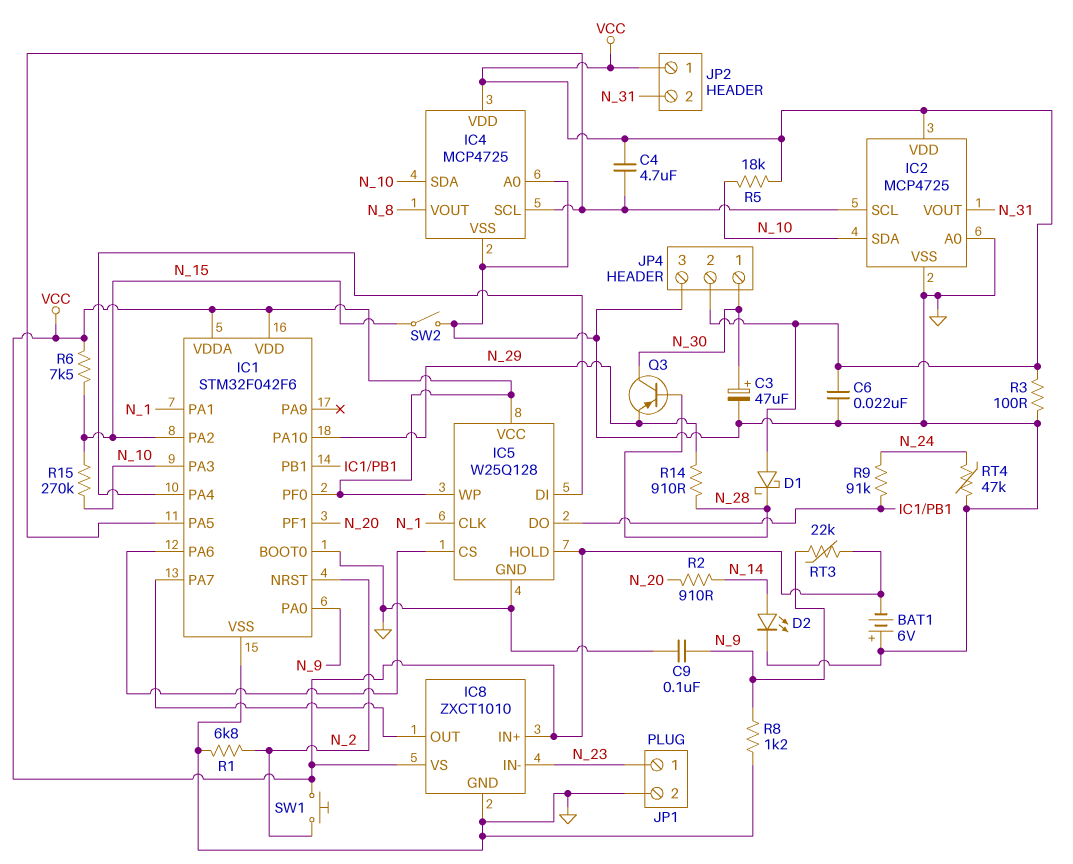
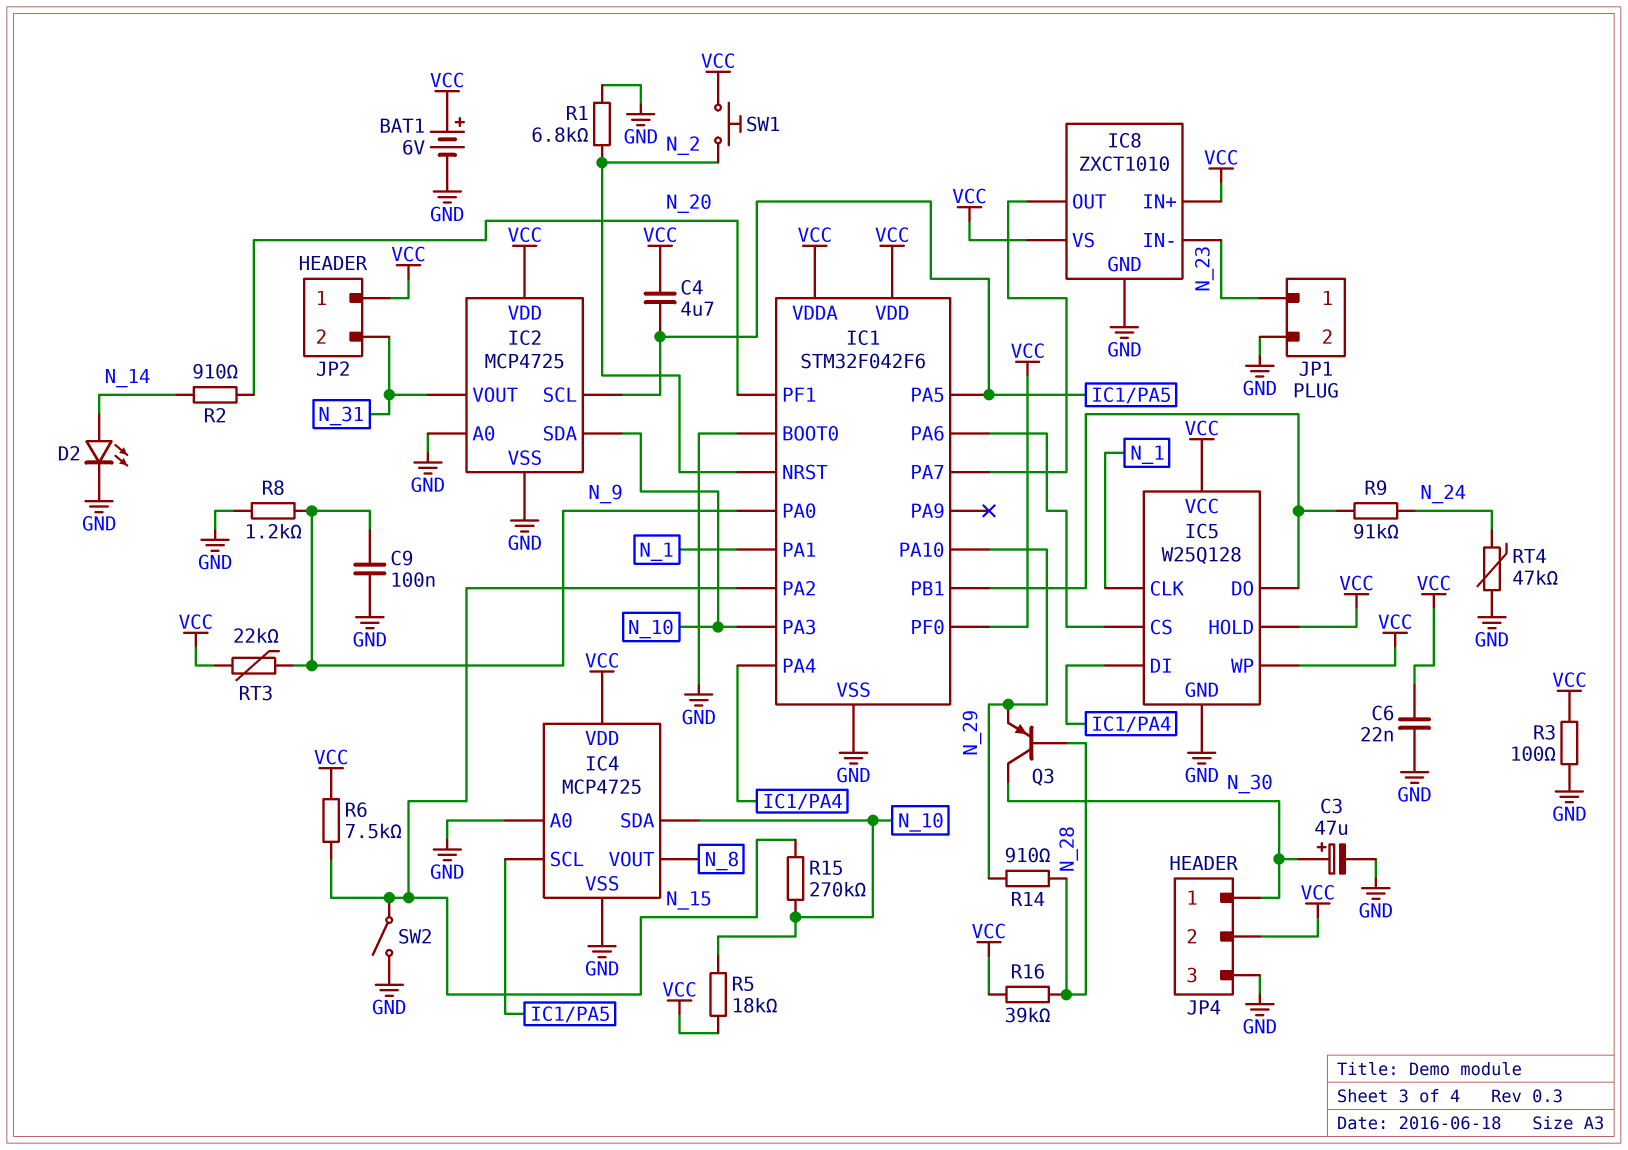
BAT1: 6V (plus GND, minus VCC) -> 6V (plus VCC, minus GND)
D1: schottky (A VCC, K N_28) -> none
R16: none -> 39k (N_28, VCC)

